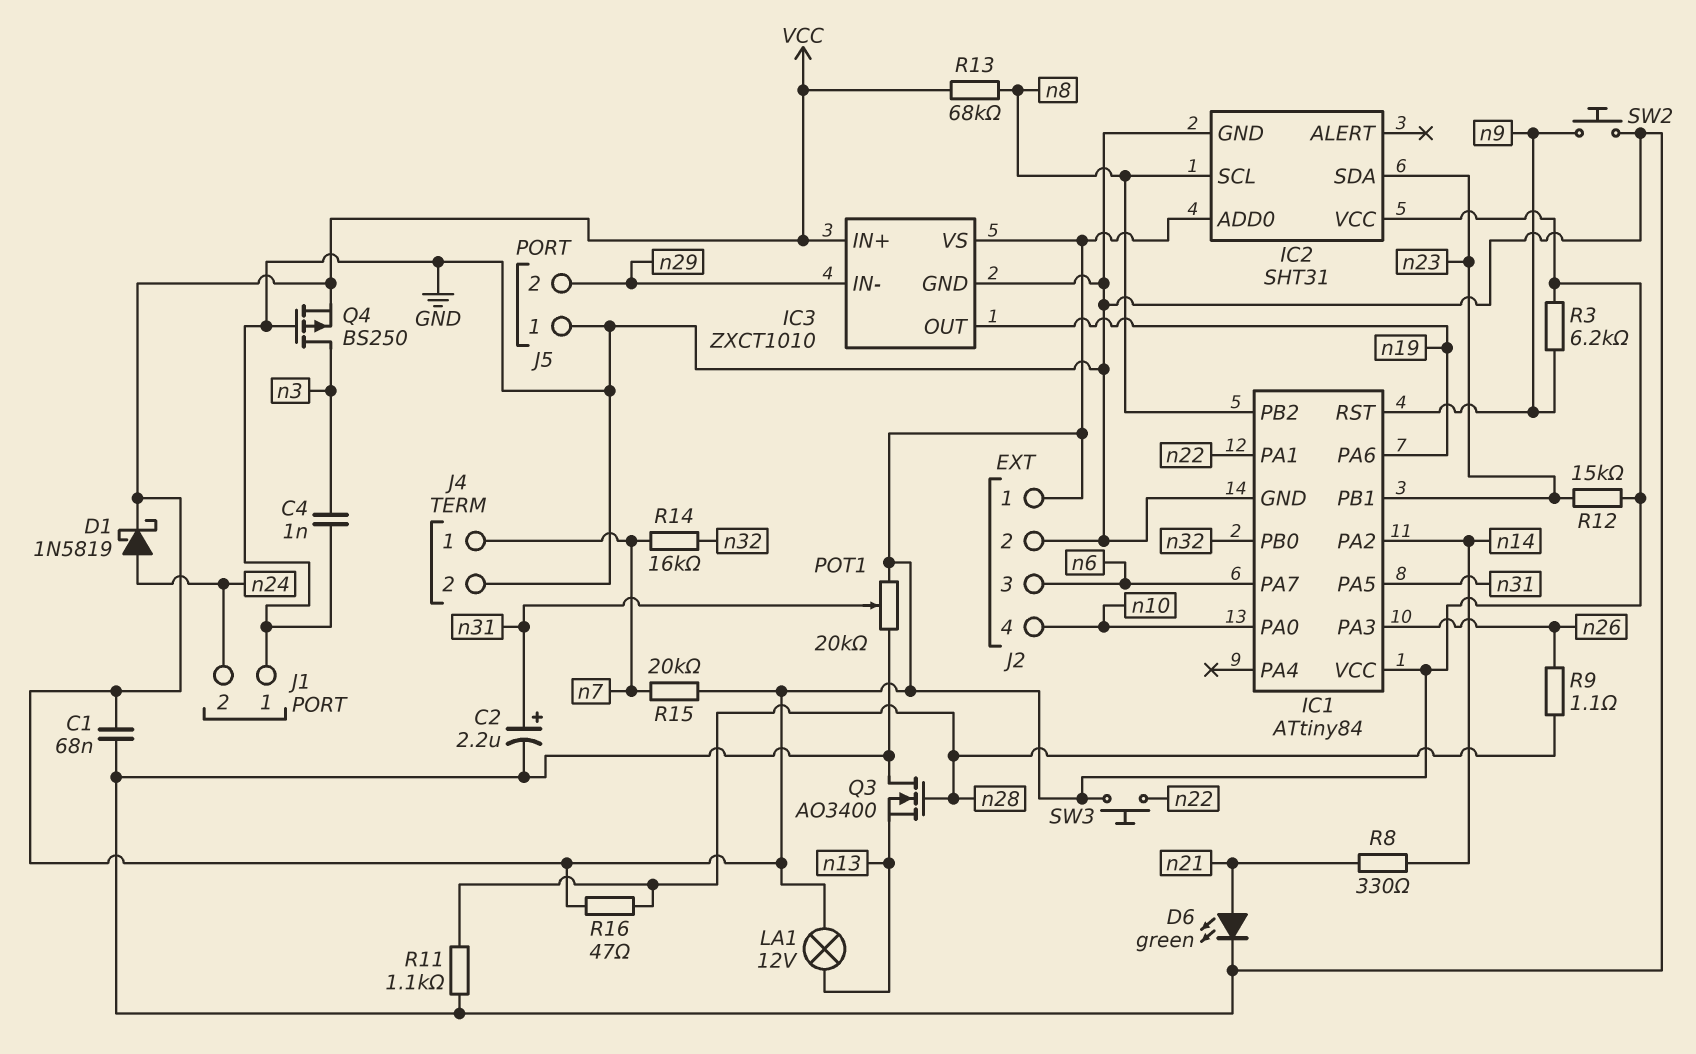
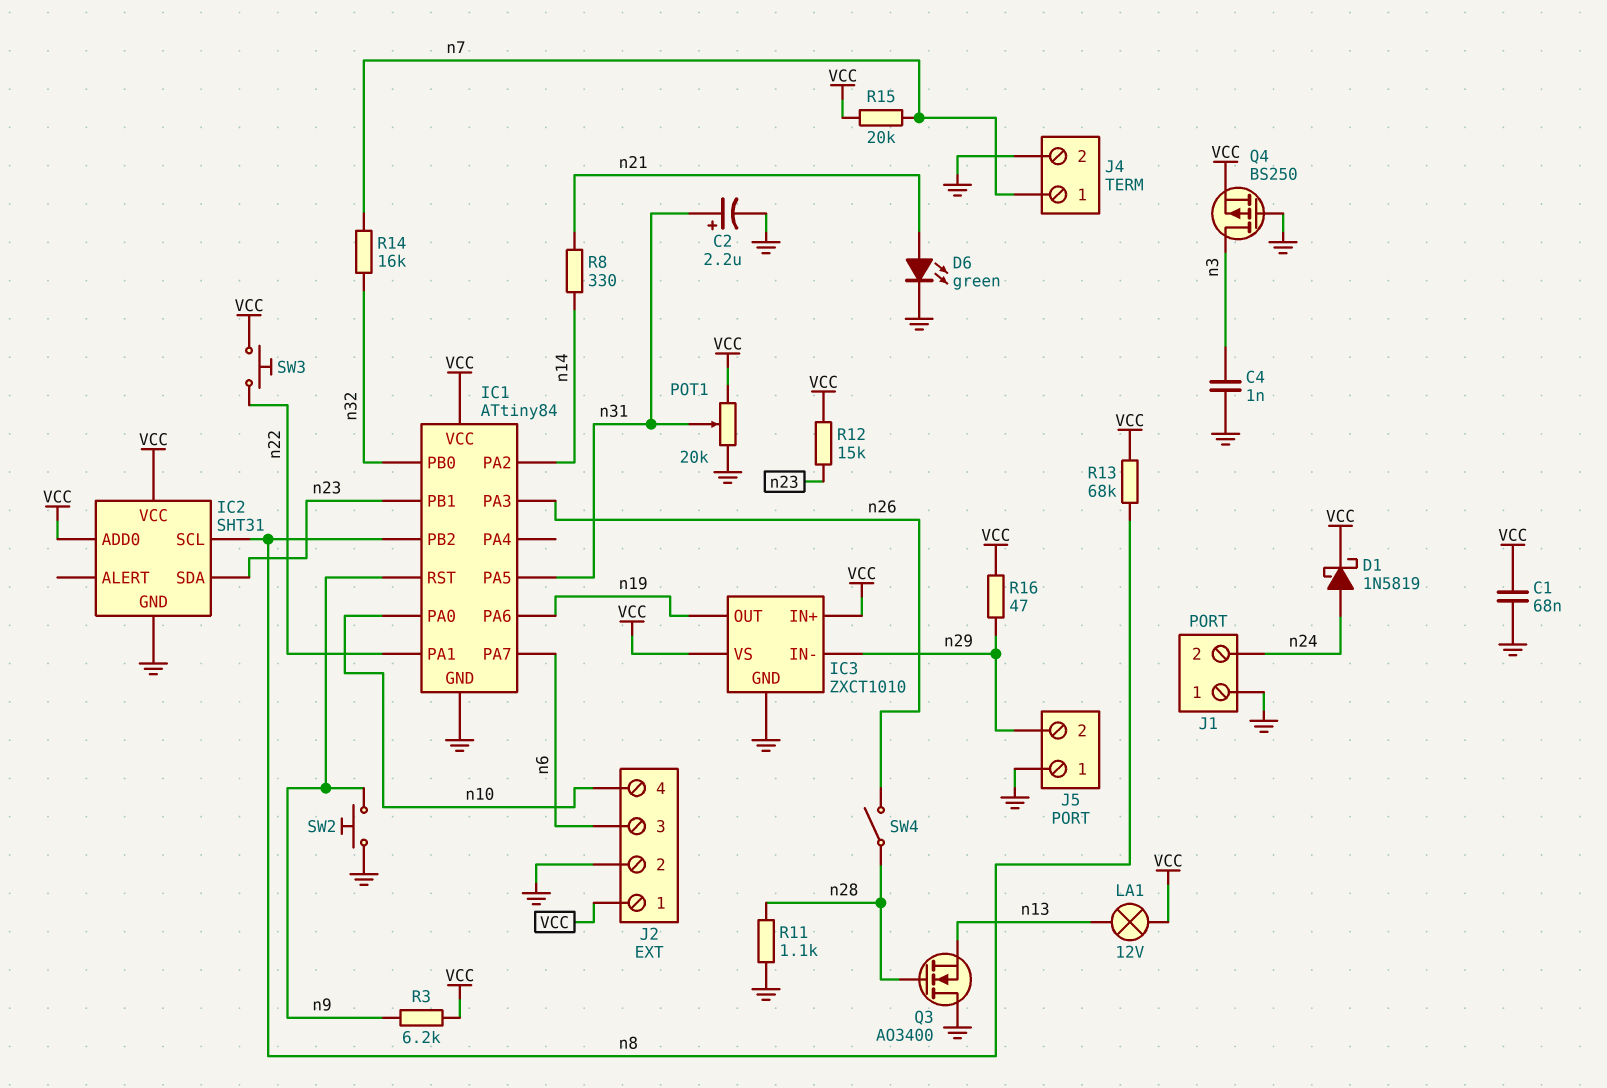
R9: 1.1 (n26, n28) -> none
R16: 47 (VCC, n28) -> 47 (VCC, n29)
SW4: none -> switch (n26, n28)

